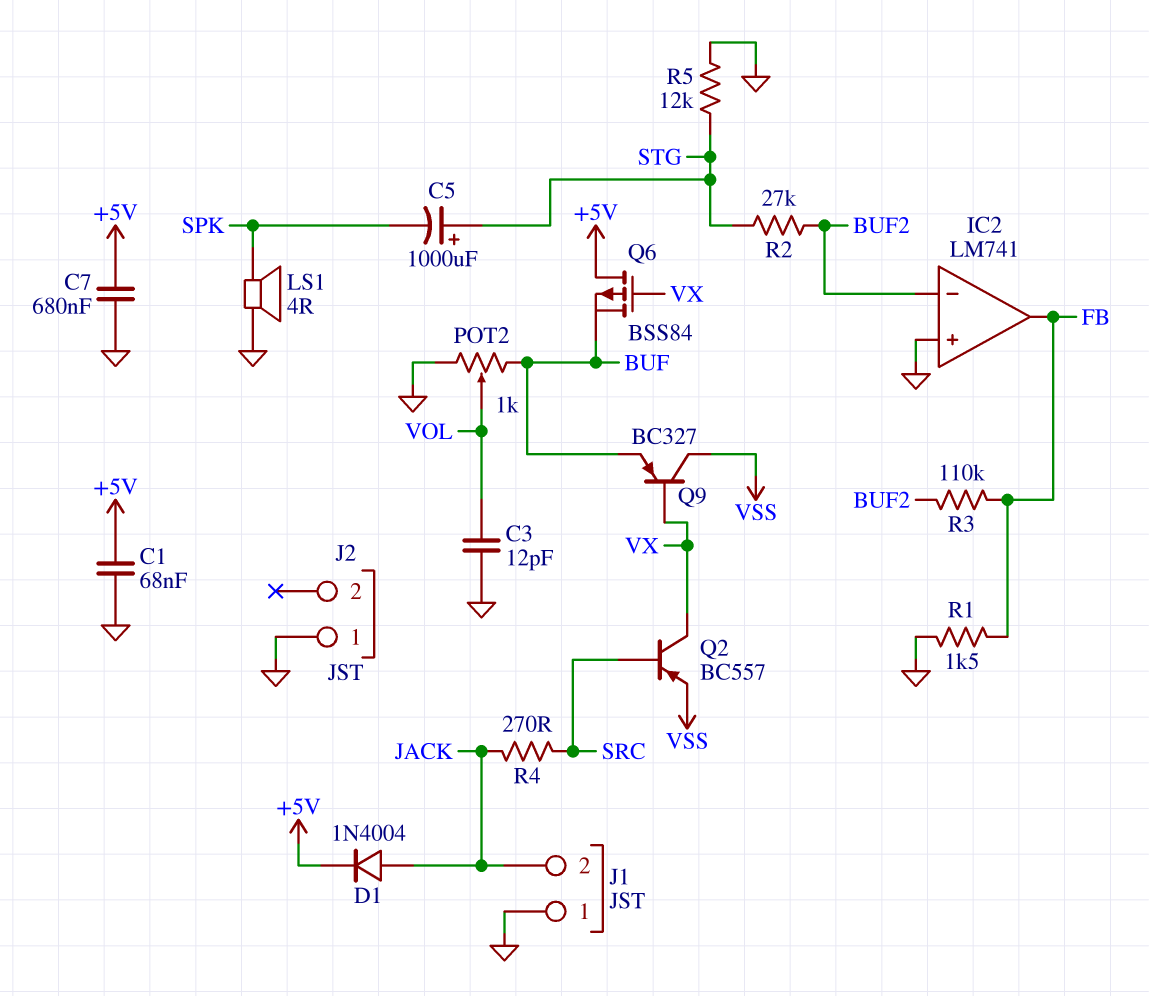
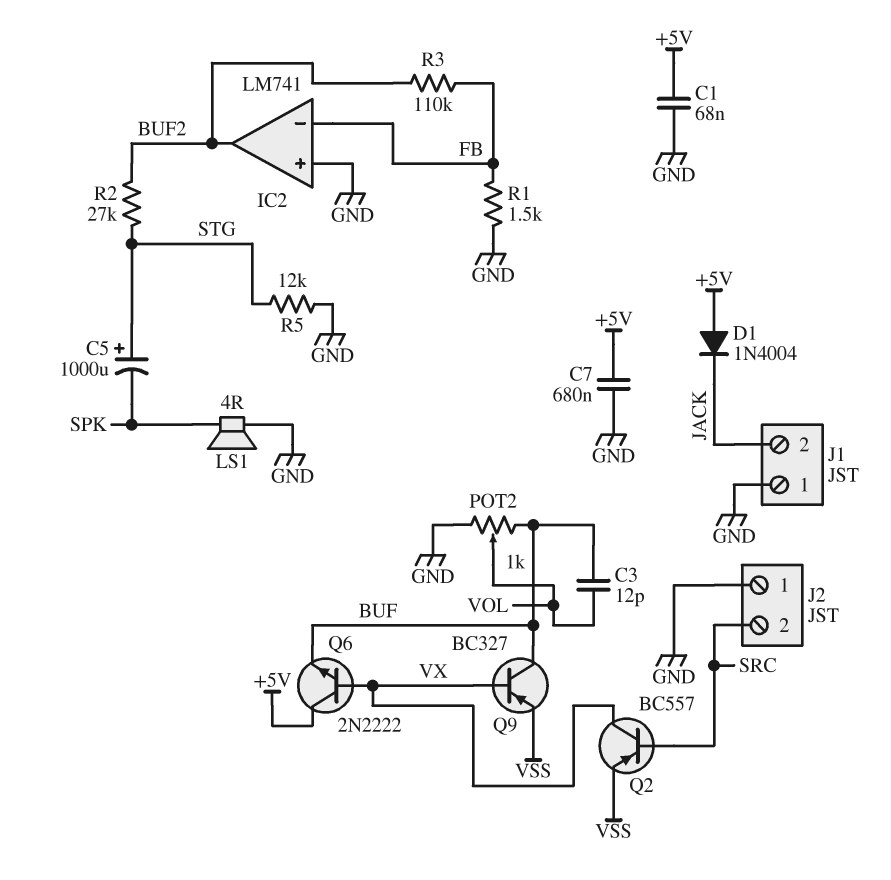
C3: 12pF (GND, VOL) -> 12pF (BUF, VOL)
D1: diode 1N4004 (A JACK, K +5V) -> diode 1N4004 (A +5V, K JACK)
IC2 pin in-: BUF2 -> FB
IC2 pin out: FB -> BUF2
J2 pin 2: none -> SRC
Q6: PMOS BSS84 (G VX, D +5V, S BUF) -> NPN 2N2222 (B VX, C +5V, E BUF)
Q9: PNP BC327 (B VX, C VSS, E BUF) -> PNP BC327 (B VX, C BUF, E VSS)
R4: 270 (JACK, SRC) -> none

